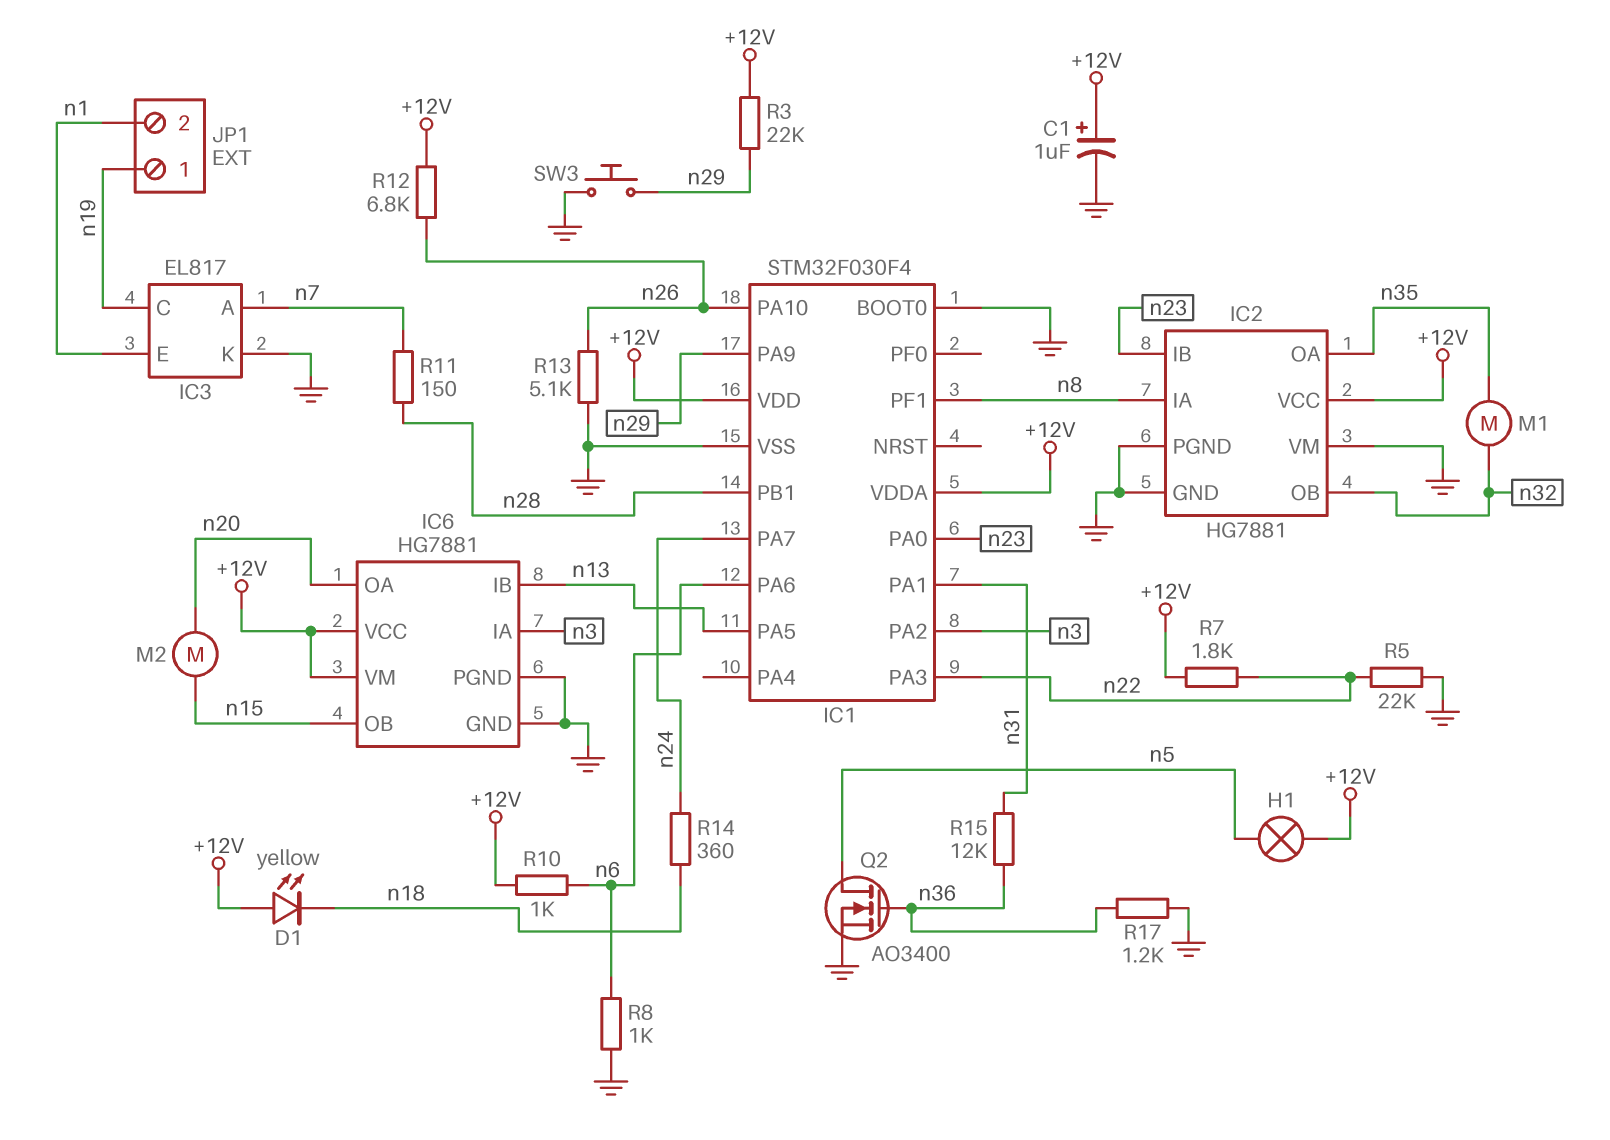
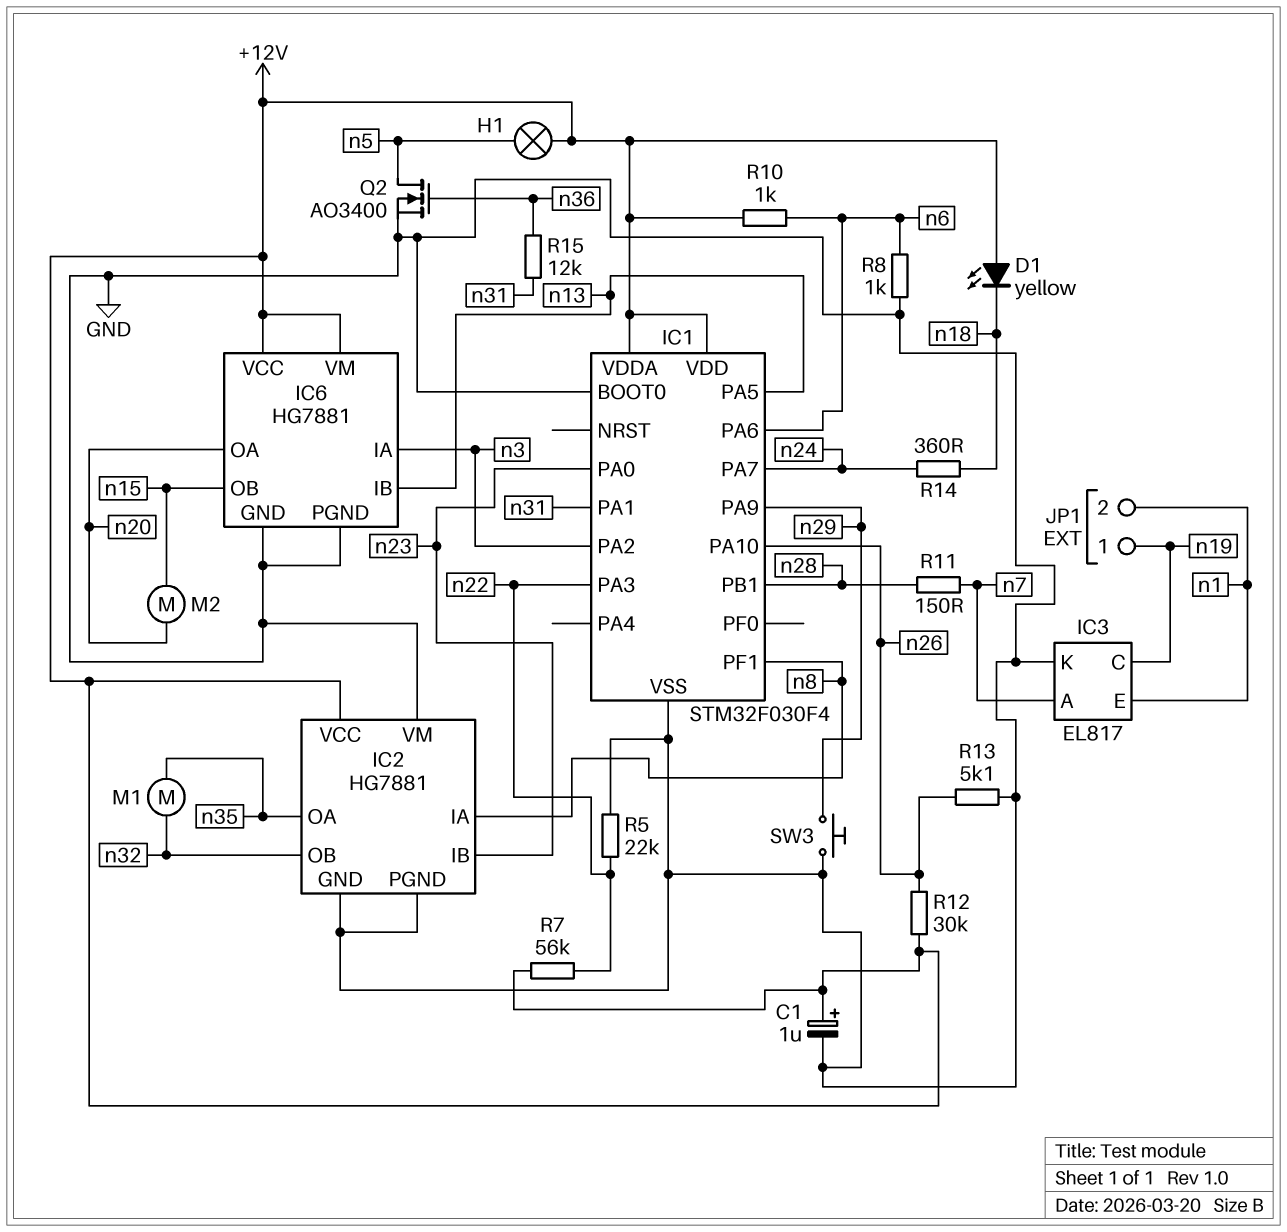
R3: 22k (+12V, n29) -> none
R7: 1.8k (+12V, n22) -> 56k (+12V, n22)
R12: 6.8k (+12V, n26) -> 30k (+12V, n26)
R17: 1.2k (GND, n36) -> none

